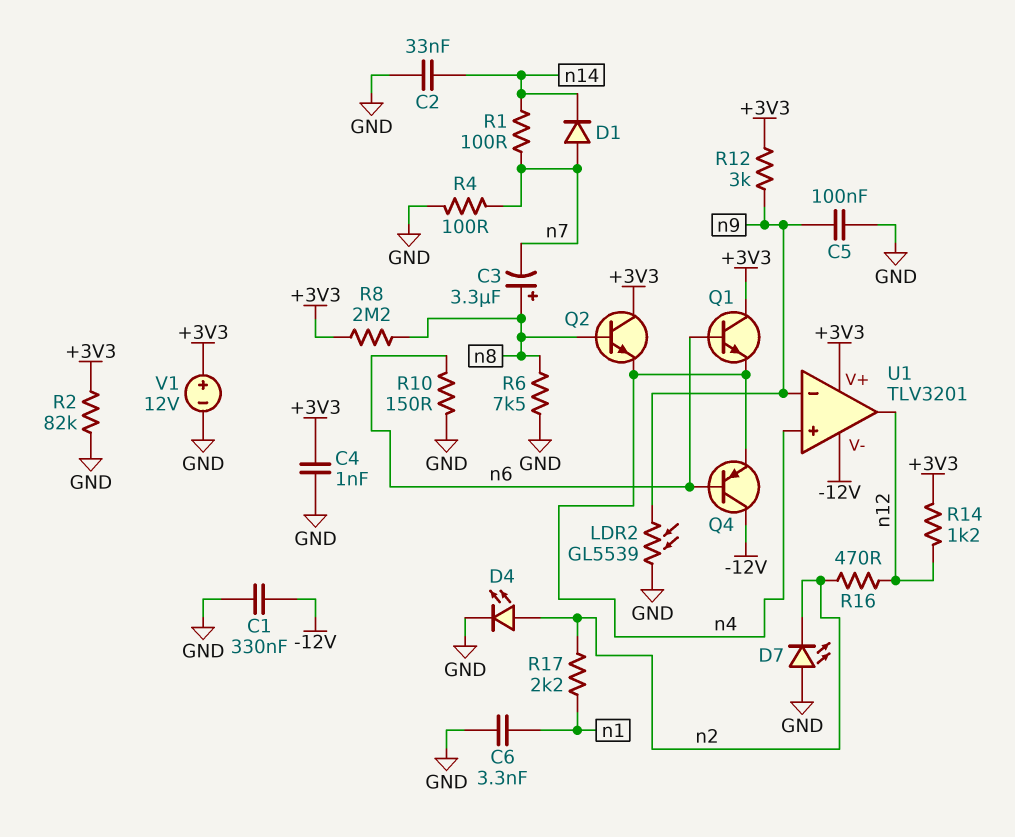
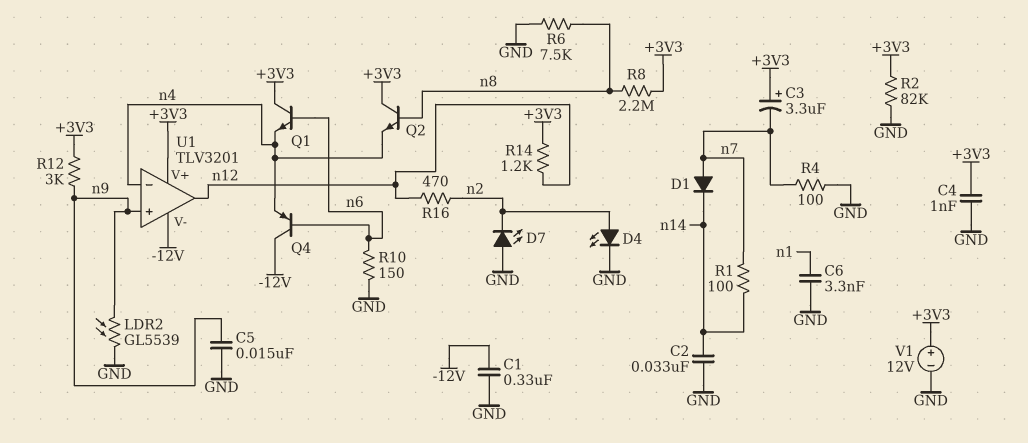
C3: 3.3uF (plus n8, minus n7) -> 3.3uF (plus +3V3, minus n7)
C5: 100nF (GND, n9) -> 15nF (GND, n9)
R17: 2.2k (n1, n2) -> none
U1 pin in+: n4 -> n9
U1 pin in-: n9 -> n4

